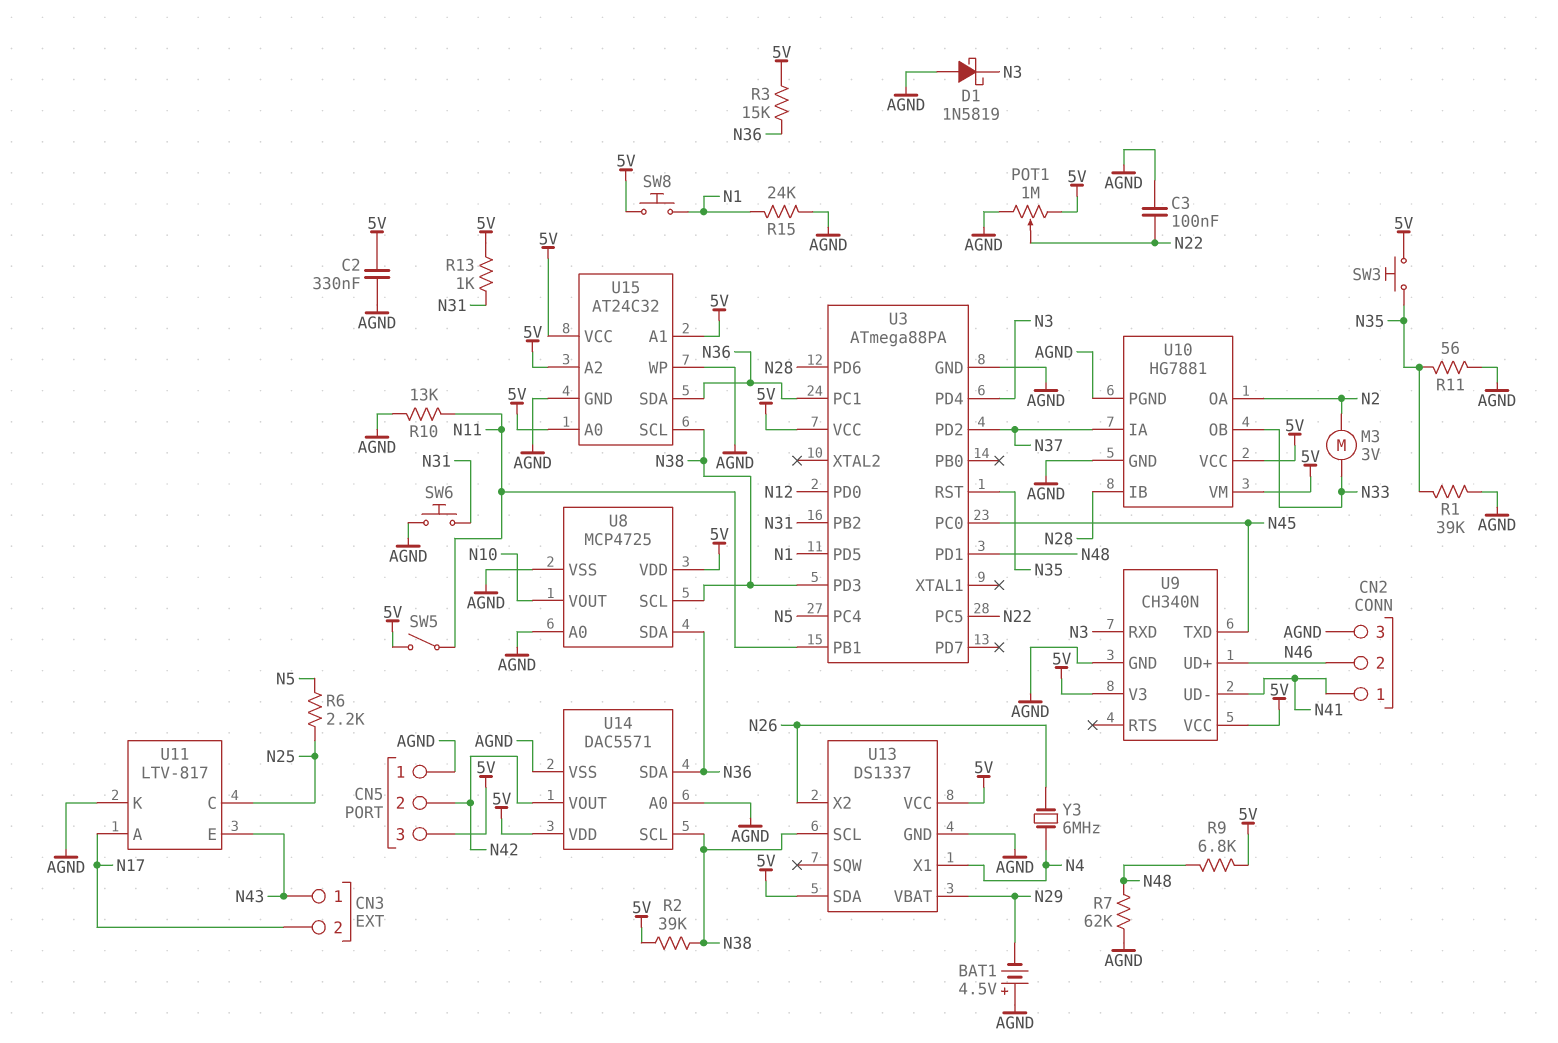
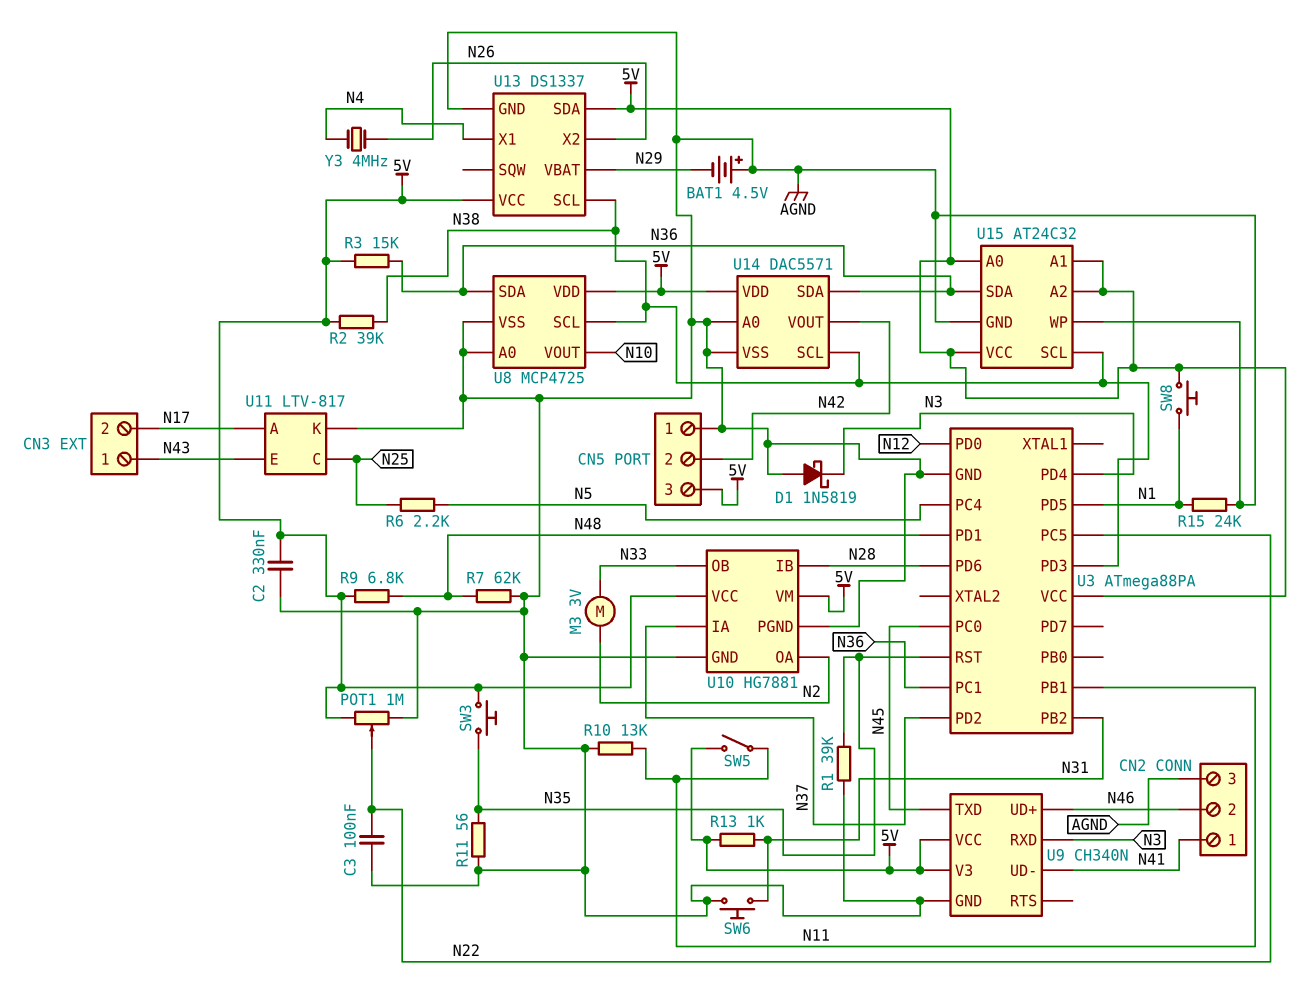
Y3: 6MHz (N4, N26) -> 4MHz (N4, N26)

